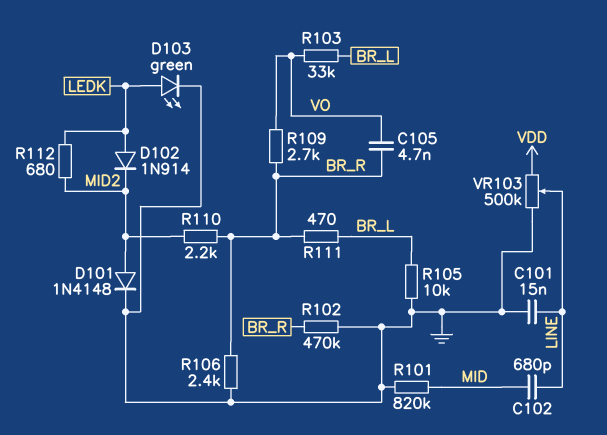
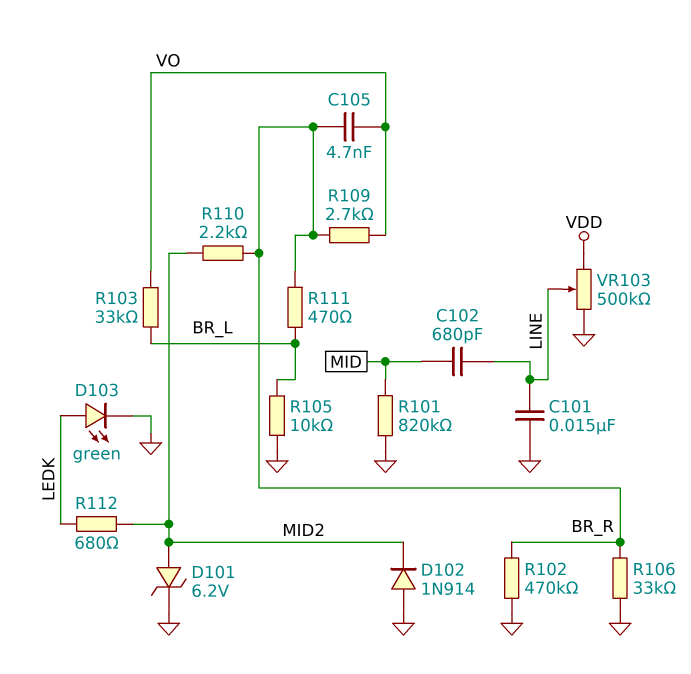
D101: diode 1N4148 (A MID2, K GND) -> zener 6.2V (A MID2, K GND)
D102: diode 1N914 (A LEDK, K MID2) -> diode 1N914 (A GND, K MID2)
R106: 2.4k (BR_R, GND) -> 33k (BR_R, GND)

